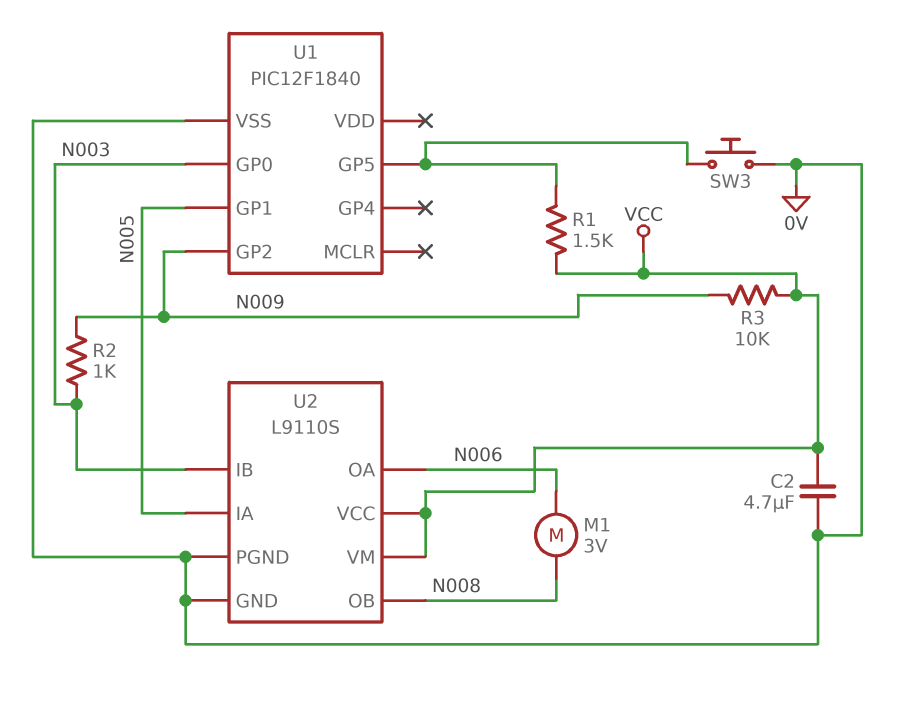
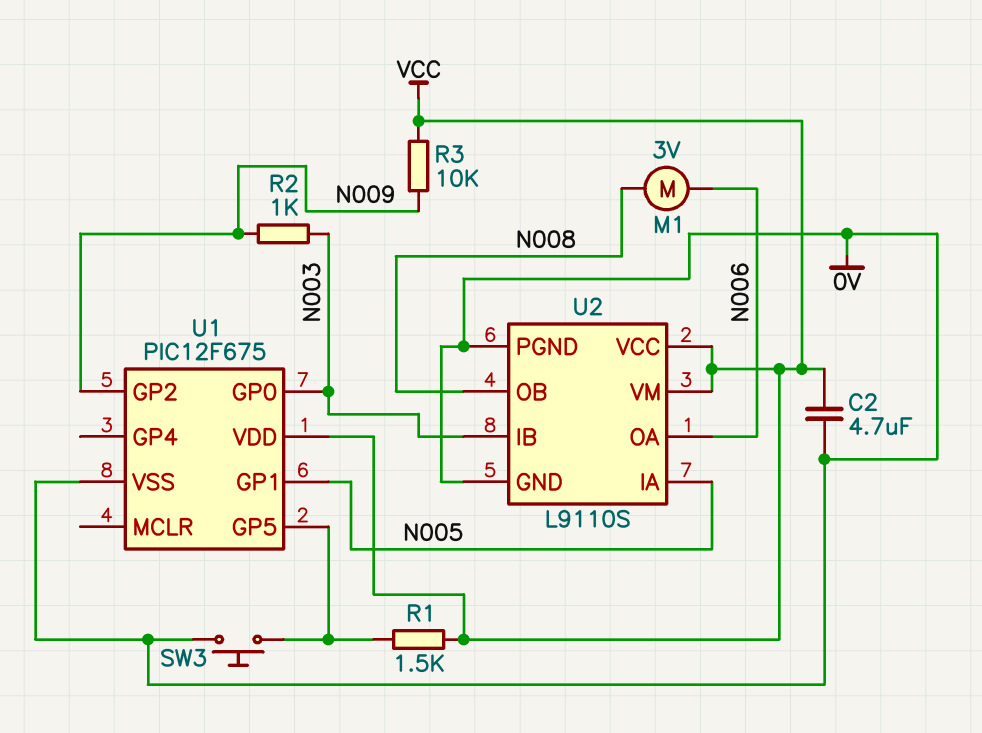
U1: PIC12F1840 -> PIC12F675
U1 pin VDD: none -> VCC

